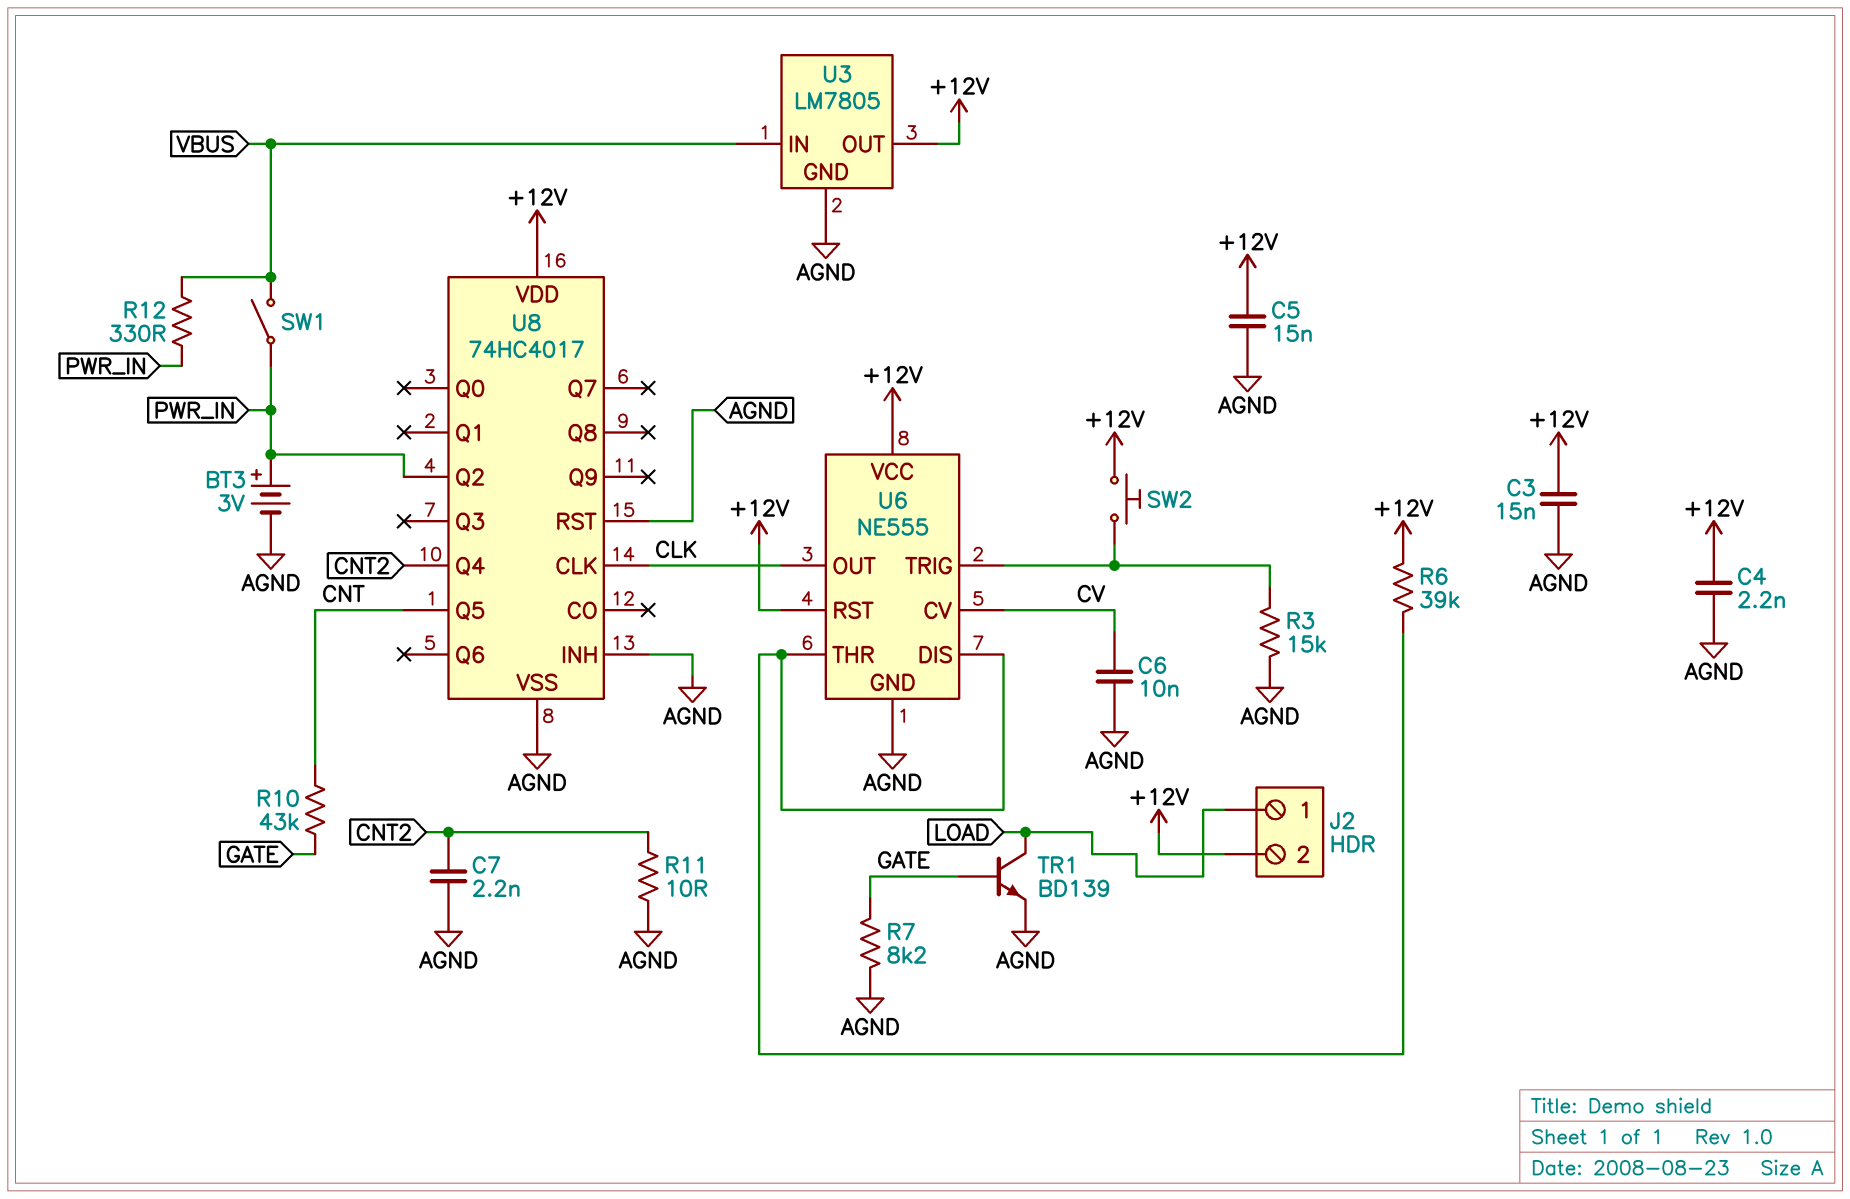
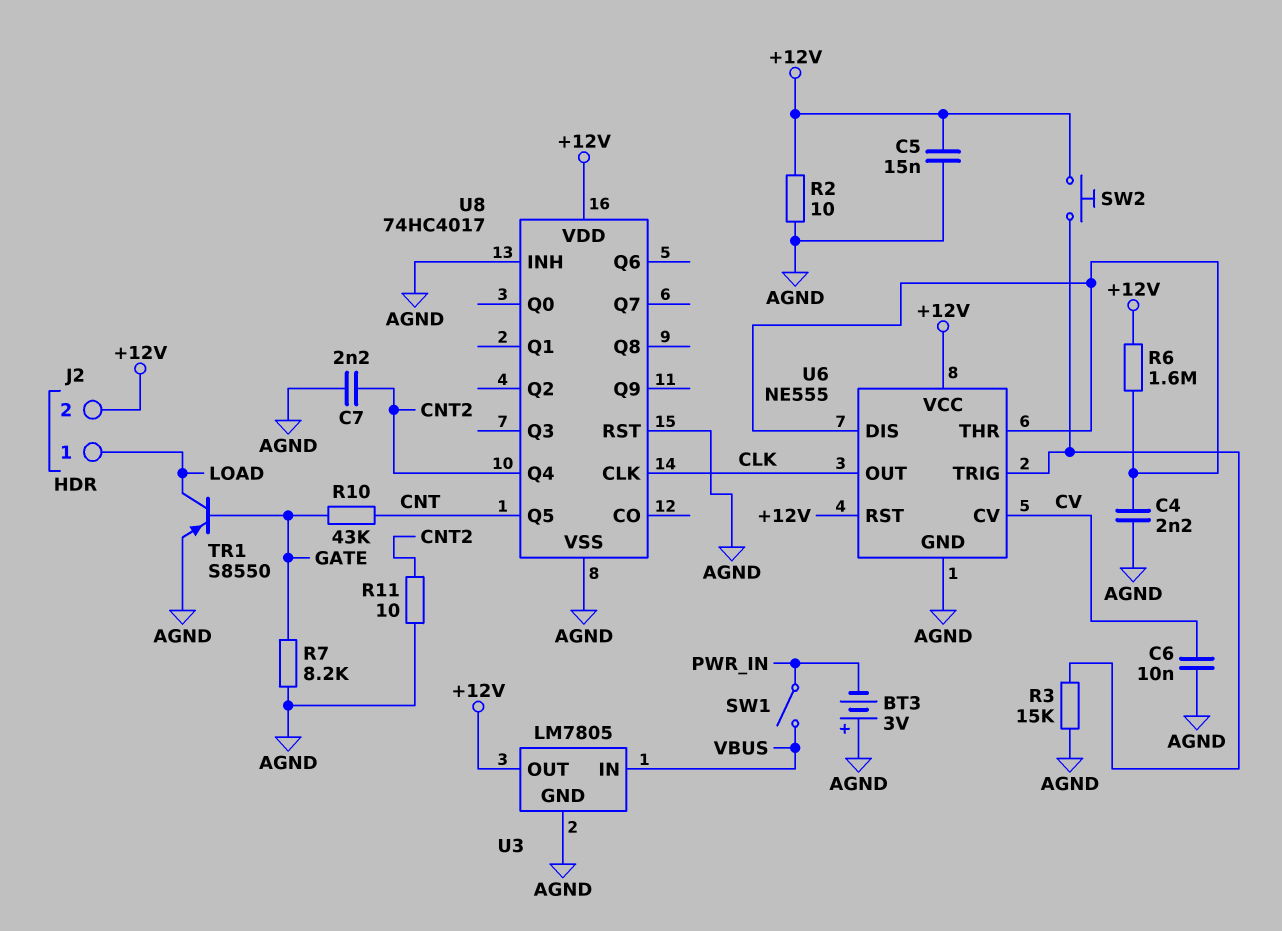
BT3: 3V (plus PWR_IN, minus AGND) -> 3V (plus AGND, minus PWR_IN)
C3: 15nF (+12V, AGND) -> none
C4: 2.2nF (+12V, AGND) -> 2.2nF (AGND, U6/DIS)
R2: none -> 10 (+12V, AGND)
R6: 39k (+12V, U6/DIS) -> 1.6M (+12V, U6/DIS)
R12: 330 (PWR_IN, VBUS) -> none
TR1: NPN BD139 (B GATE, C LOAD, E AGND) -> PNP S8550 (B GATE, C LOAD, E AGND)
U8 pin Q2: PWR_IN -> none

